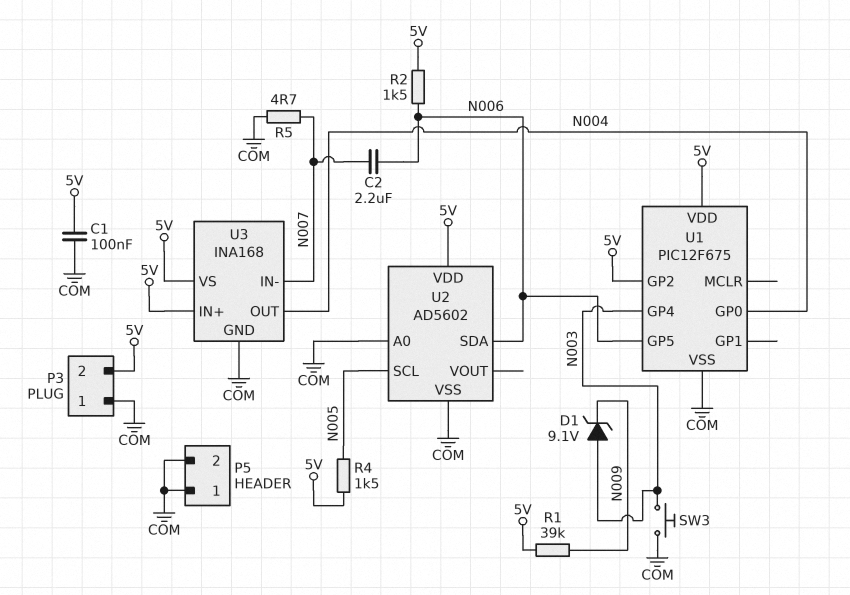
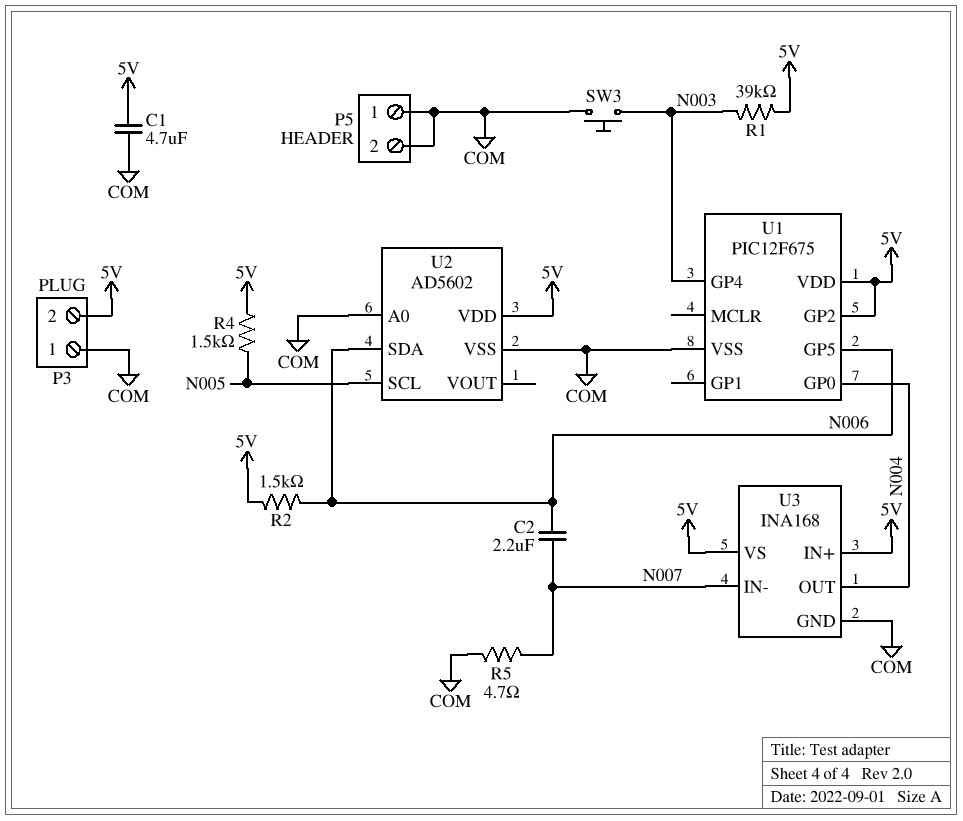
C1: 100nF (5V, COM) -> 4.7uF (5V, COM)
D1: zener 9.1V (A N003, K N009) -> none
R1: 39k (5V, N009) -> 39k (5V, N003)

